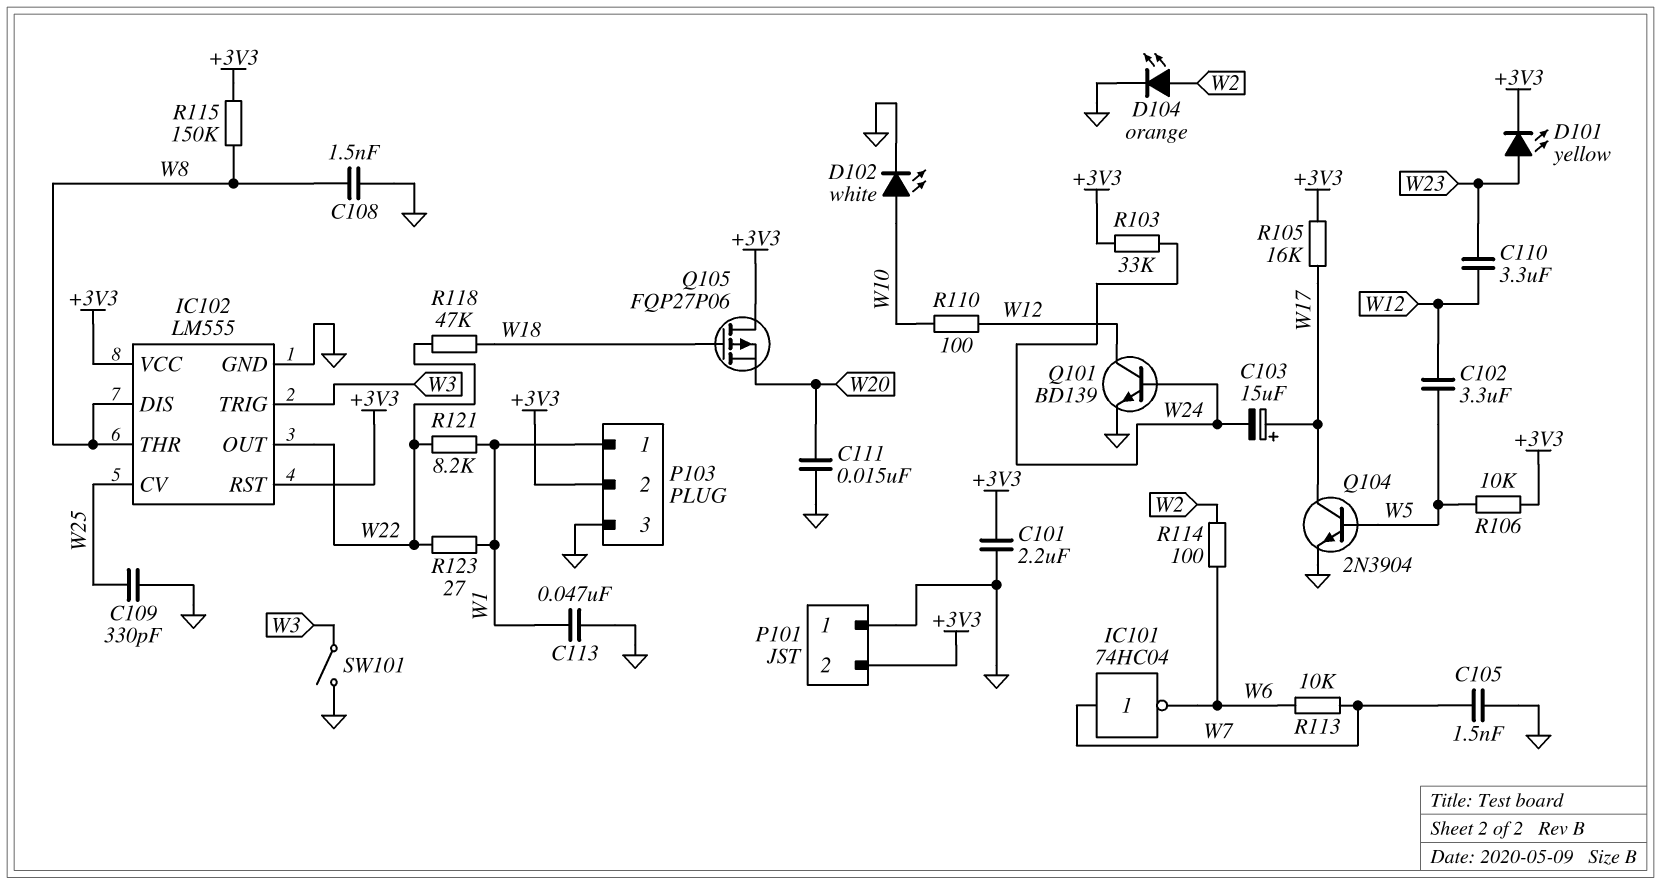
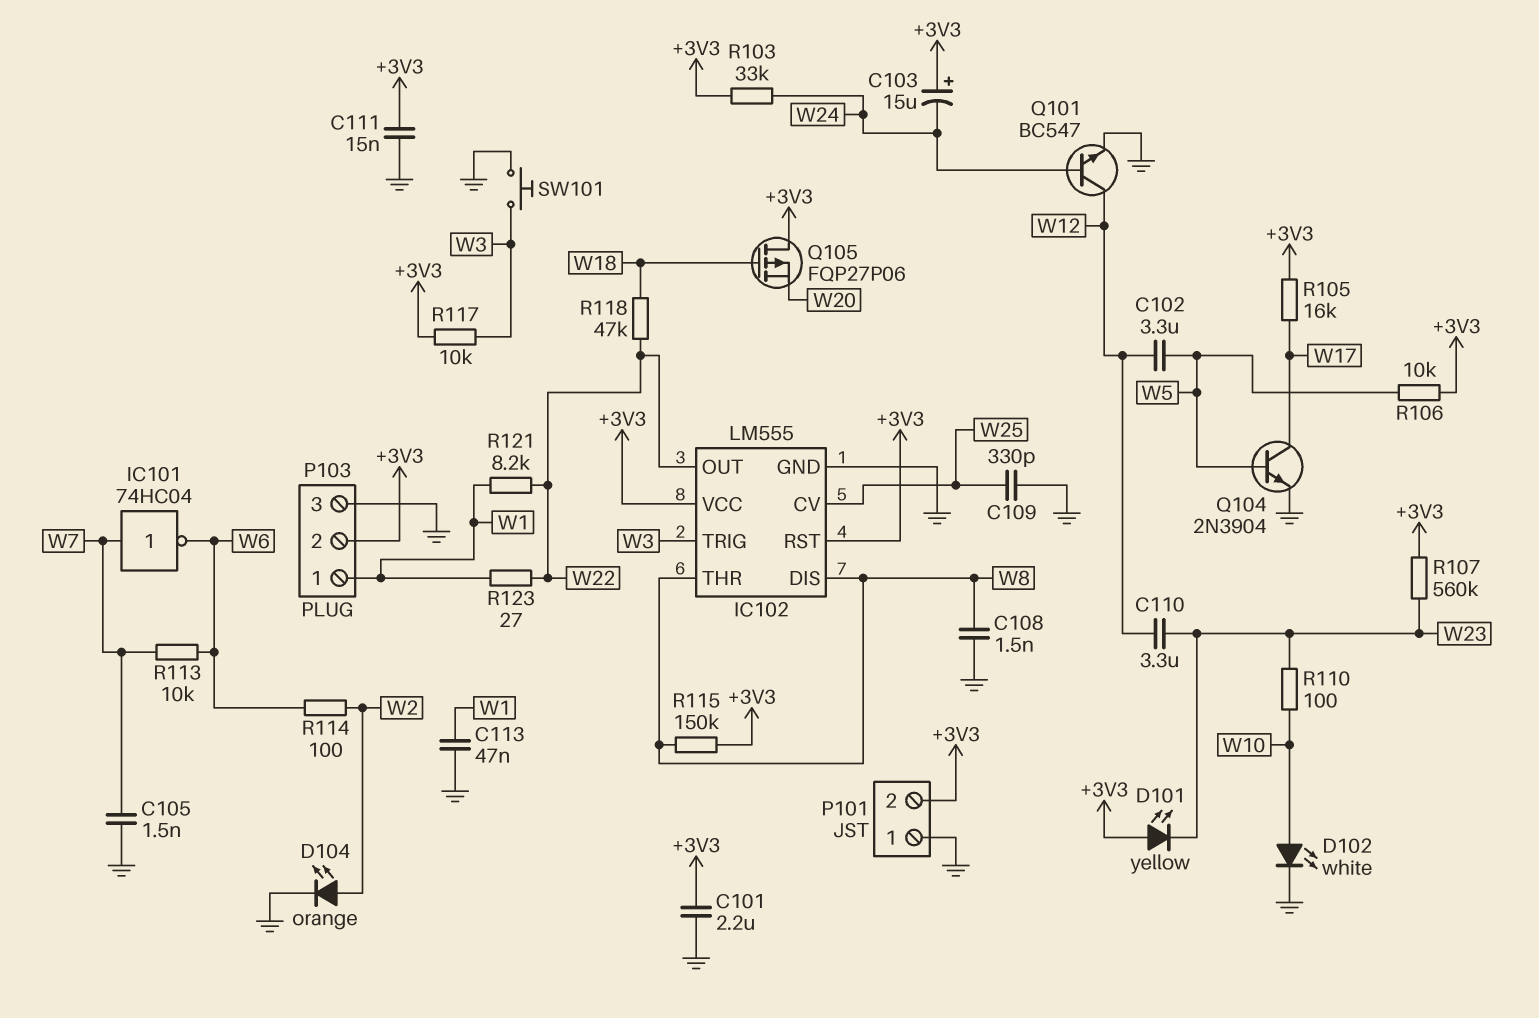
C103: 15uF (plus W17, minus W24) -> 15uF (plus +3V3, minus W24)
C111: 15nF (GND, W20) -> 15nF (+3V3, GND)
D101: LED yellow (A W23, K +3V3) -> LED yellow (A +3V3, K W23)
Q101: NPN BD139 (B W24, C W12, E GND) -> NPN BC547 (B W24, C W12, E GND)
R107: none -> 560k (+3V3, W23)
R110: 100 (W10, W12) -> 100 (W10, W23)
R117: none -> 10k (+3V3, W3)
SW101: switch (GND, W3) -> button (GND, W3)

